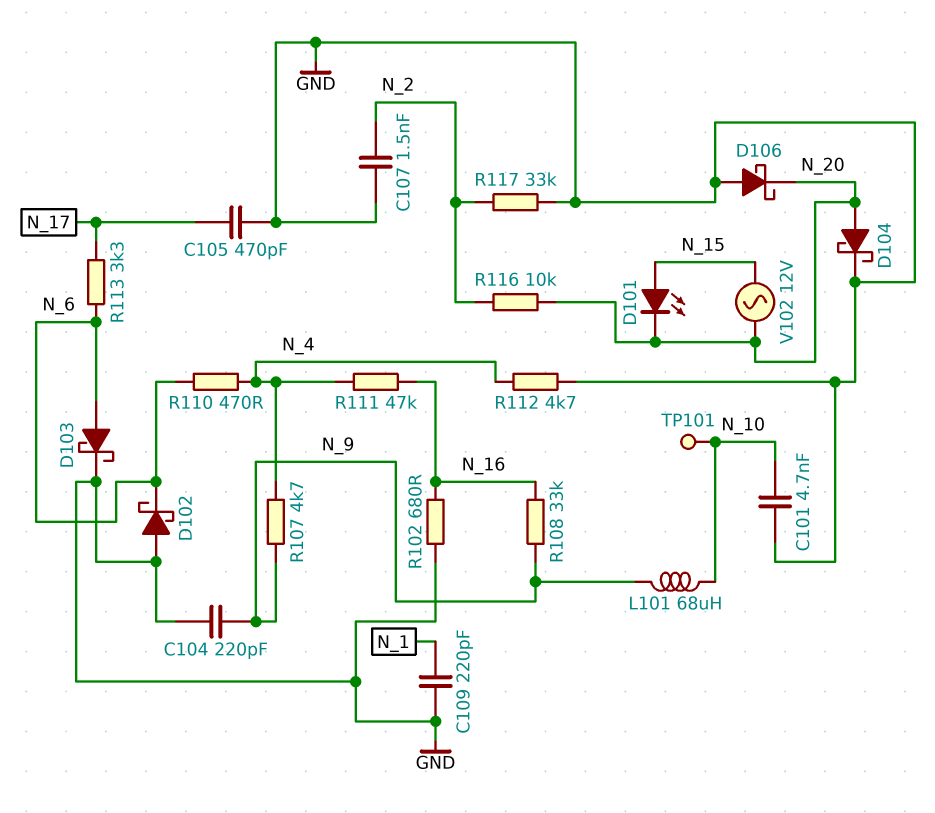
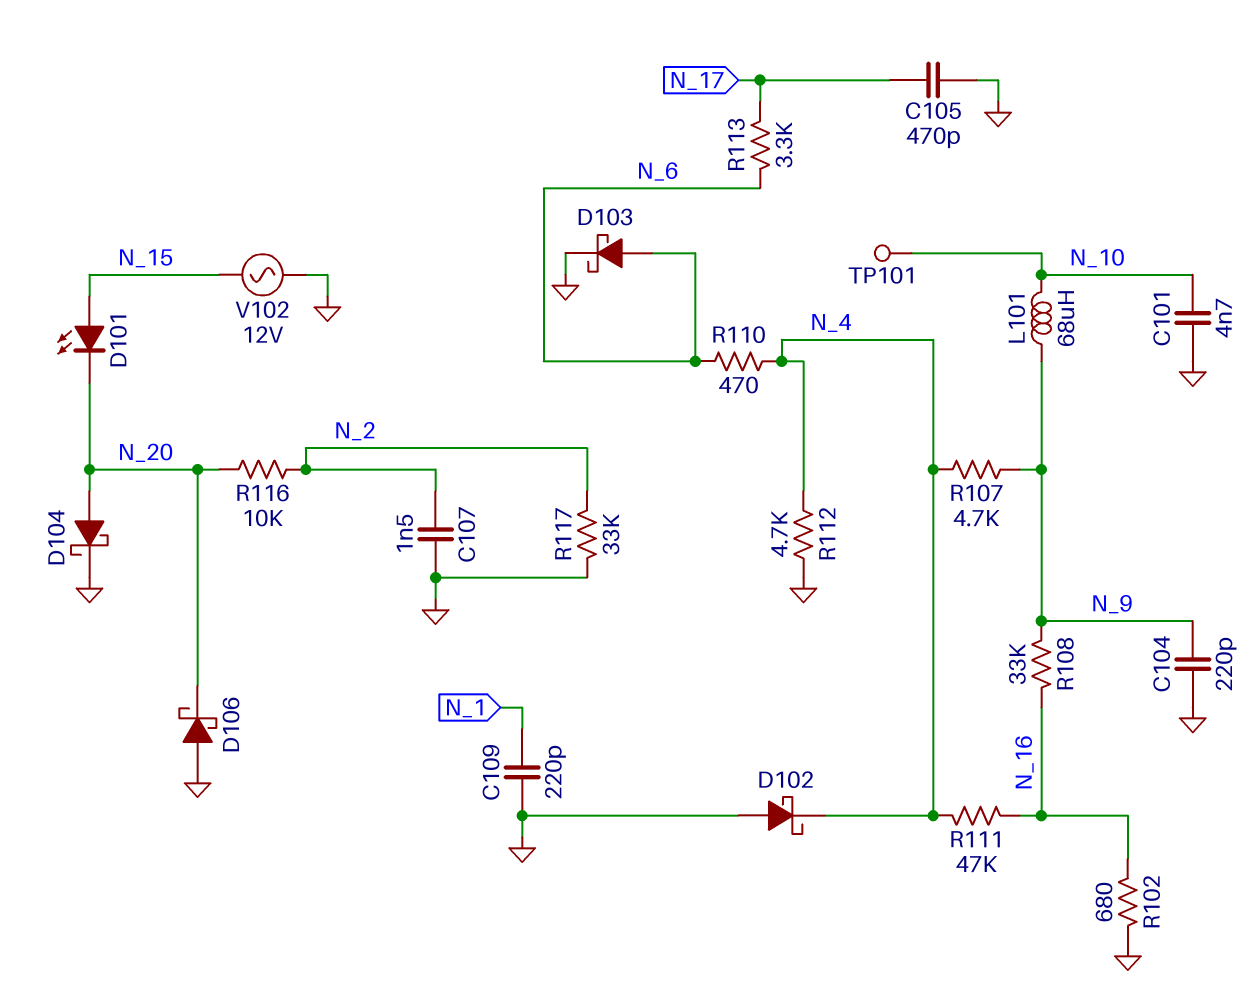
D102: schottky (A GND, K N_6) -> schottky (A GND, K N_4)
V102: AC 12V (N_15, N_20) -> AC 12V (GND, N_15)

